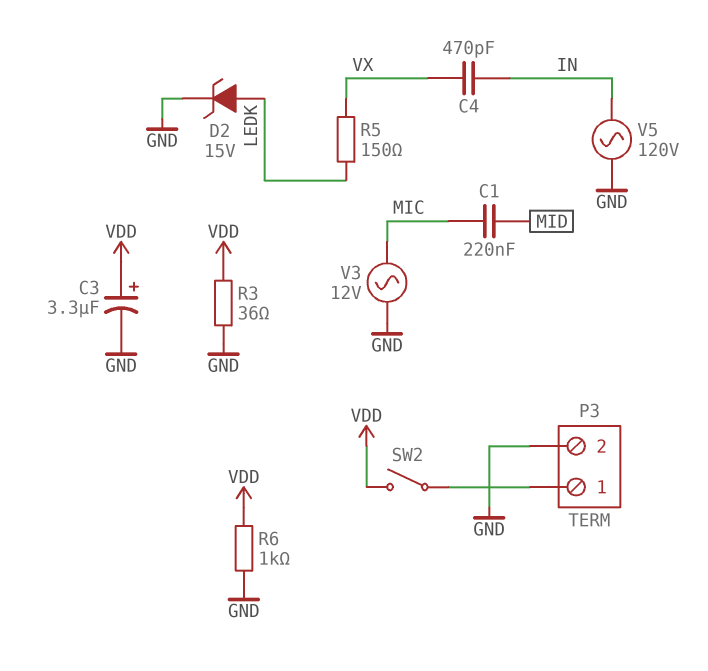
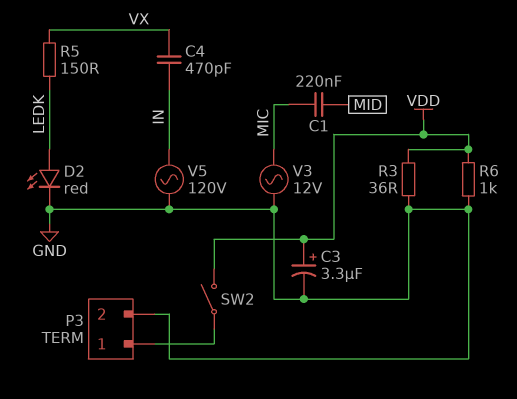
D2: zener 15V (A LEDK, K GND) -> LED red (A LEDK, K GND)

